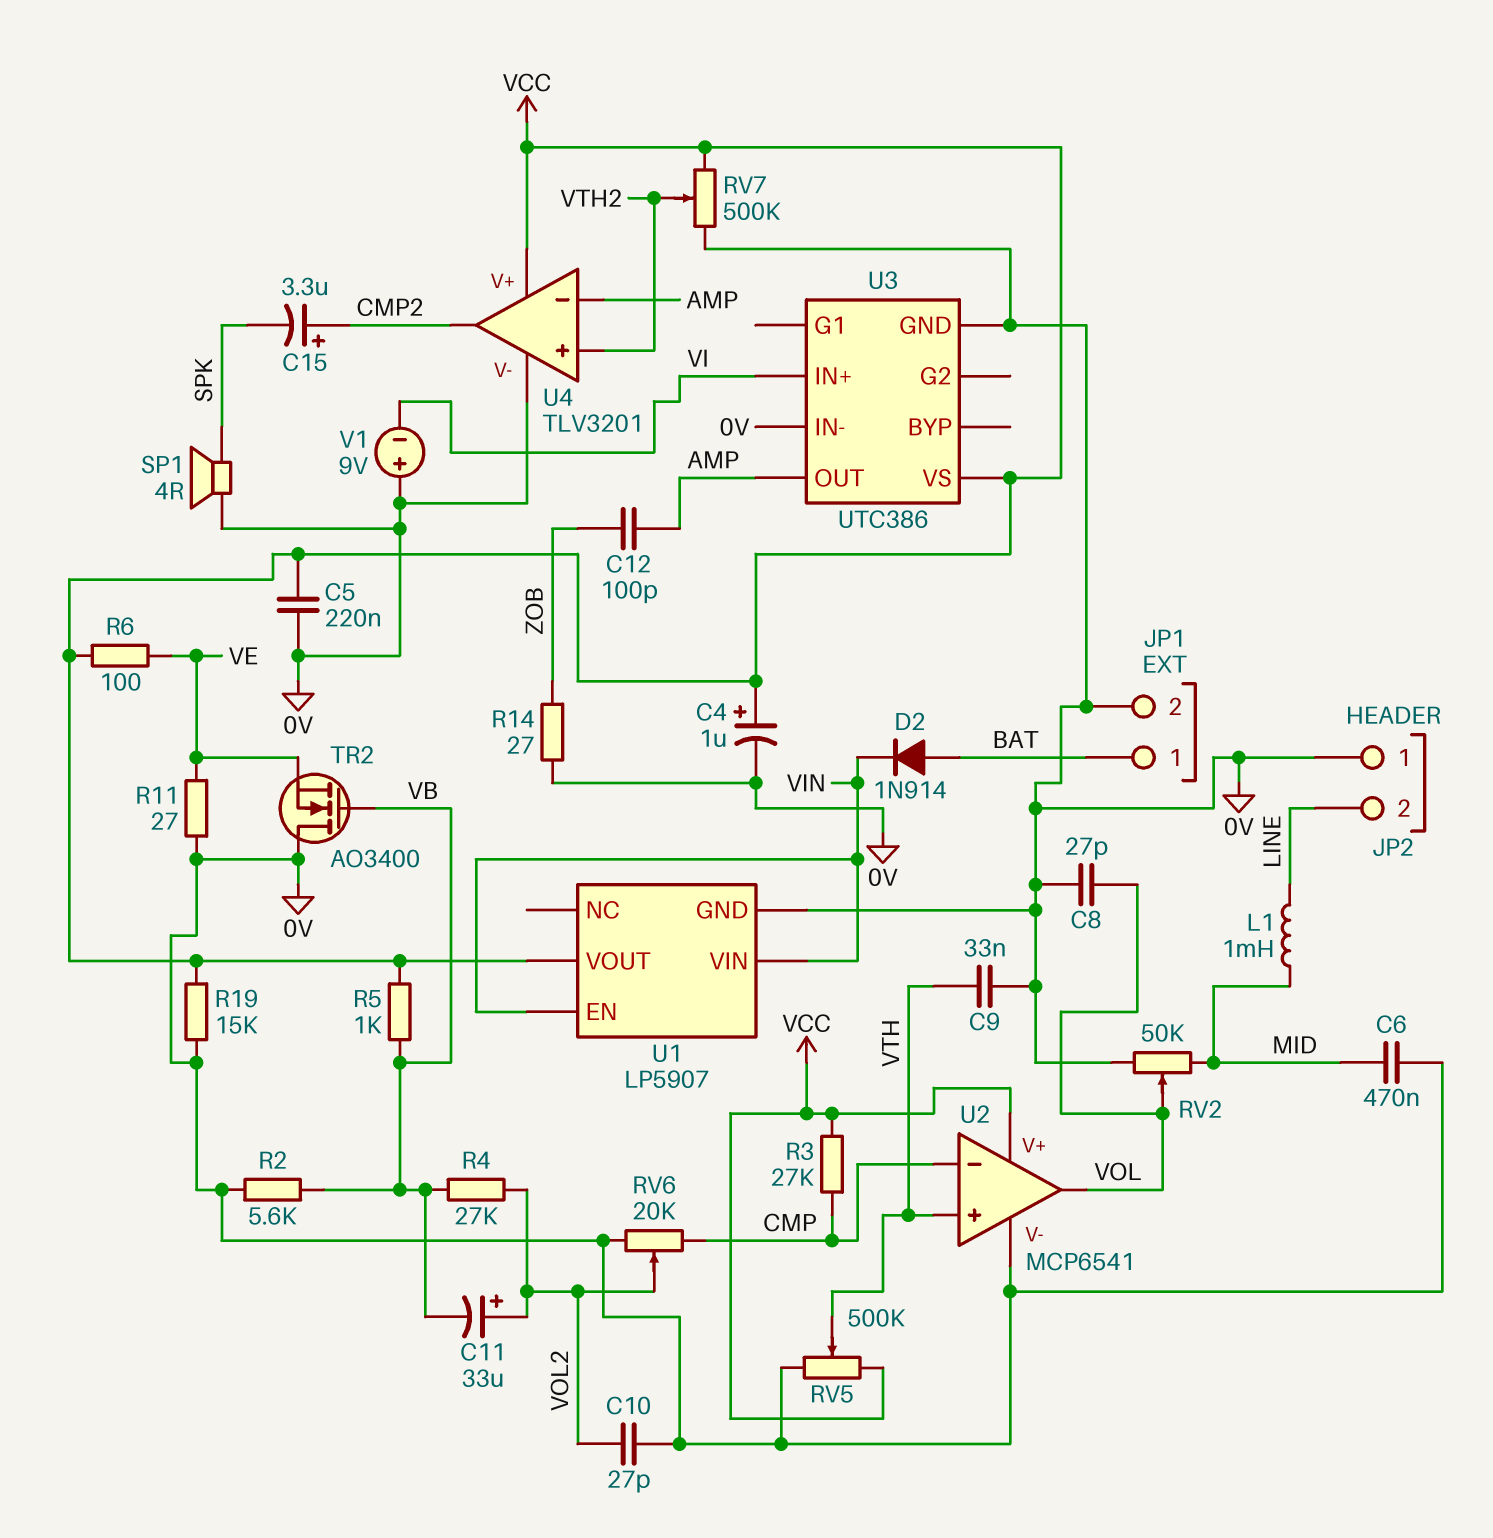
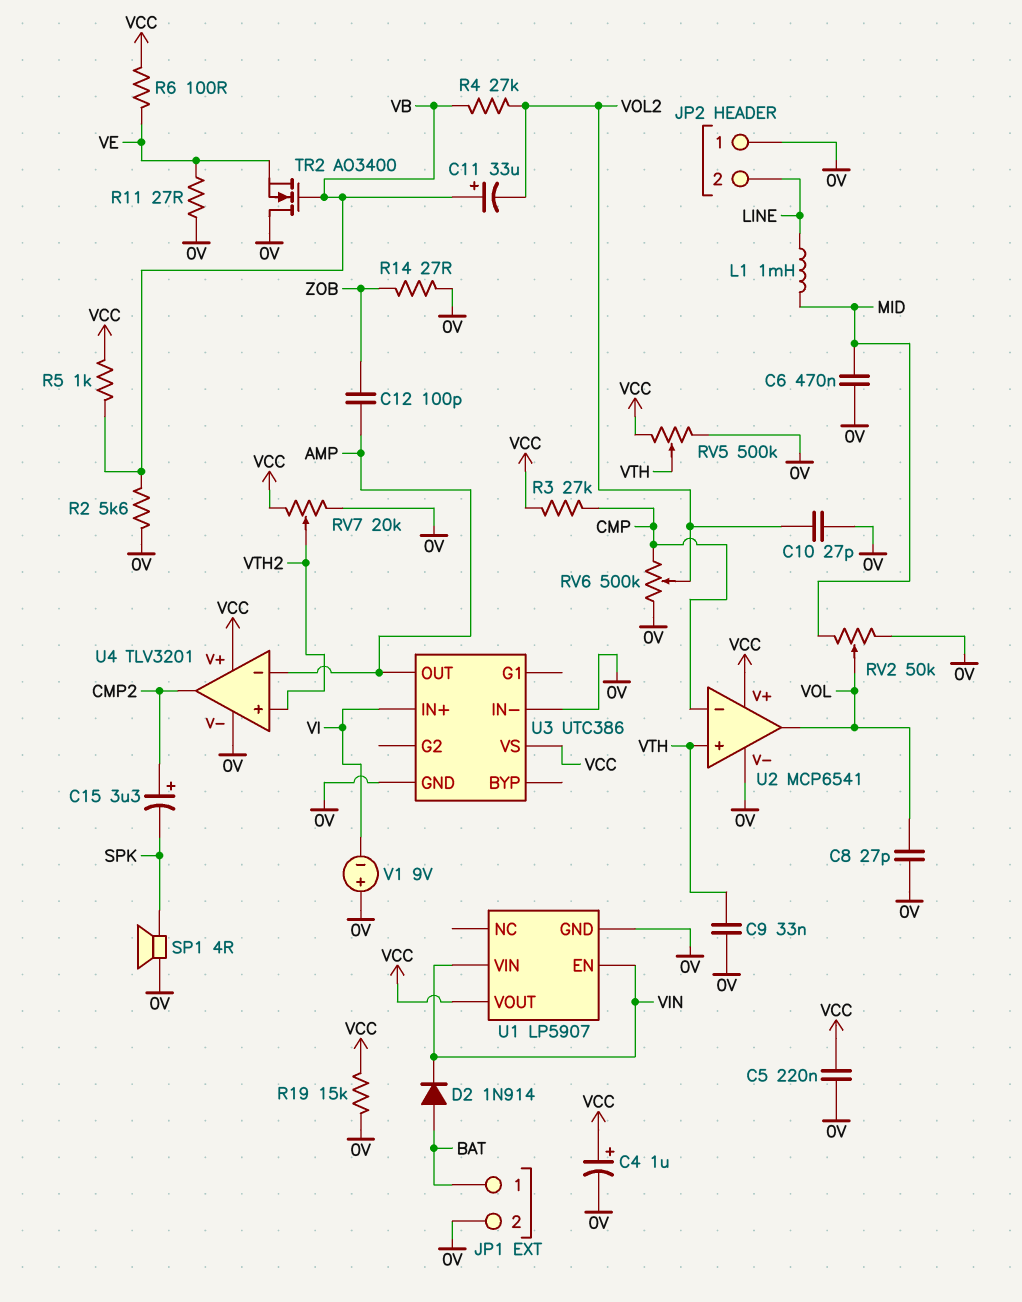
C11: 33uF (plus VOL2, minus VB) -> 33uF (plus VB, minus VOL2)
RV6: 20k (0V, CMP, wiper VOL2) -> 500k (0V, CMP, wiper VOL2)
RV7: 500k (0V, VCC, wiper VTH2) -> 20k (0V, VCC, wiper VTH2)

